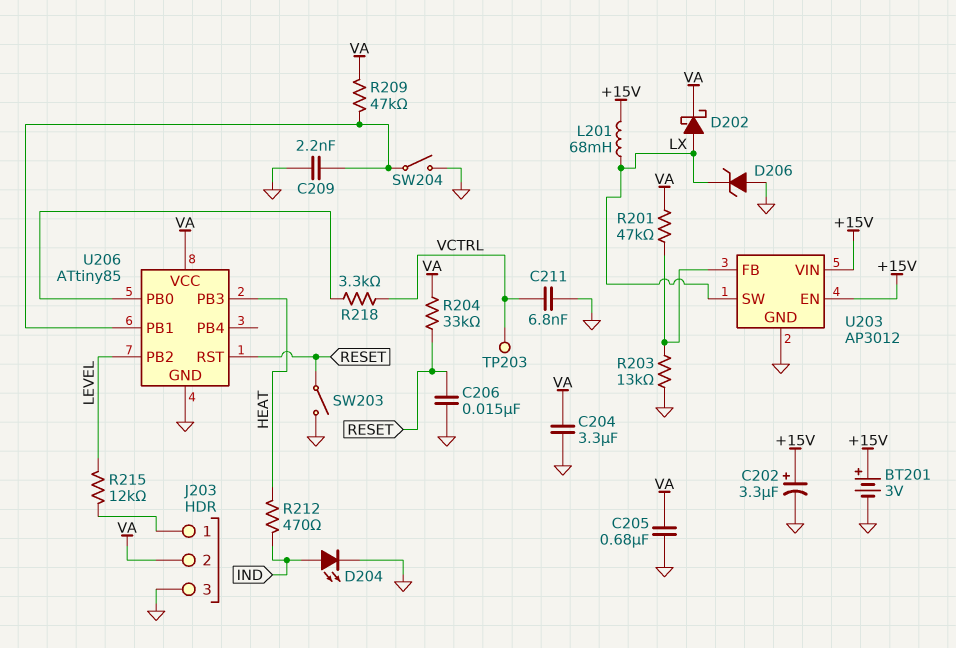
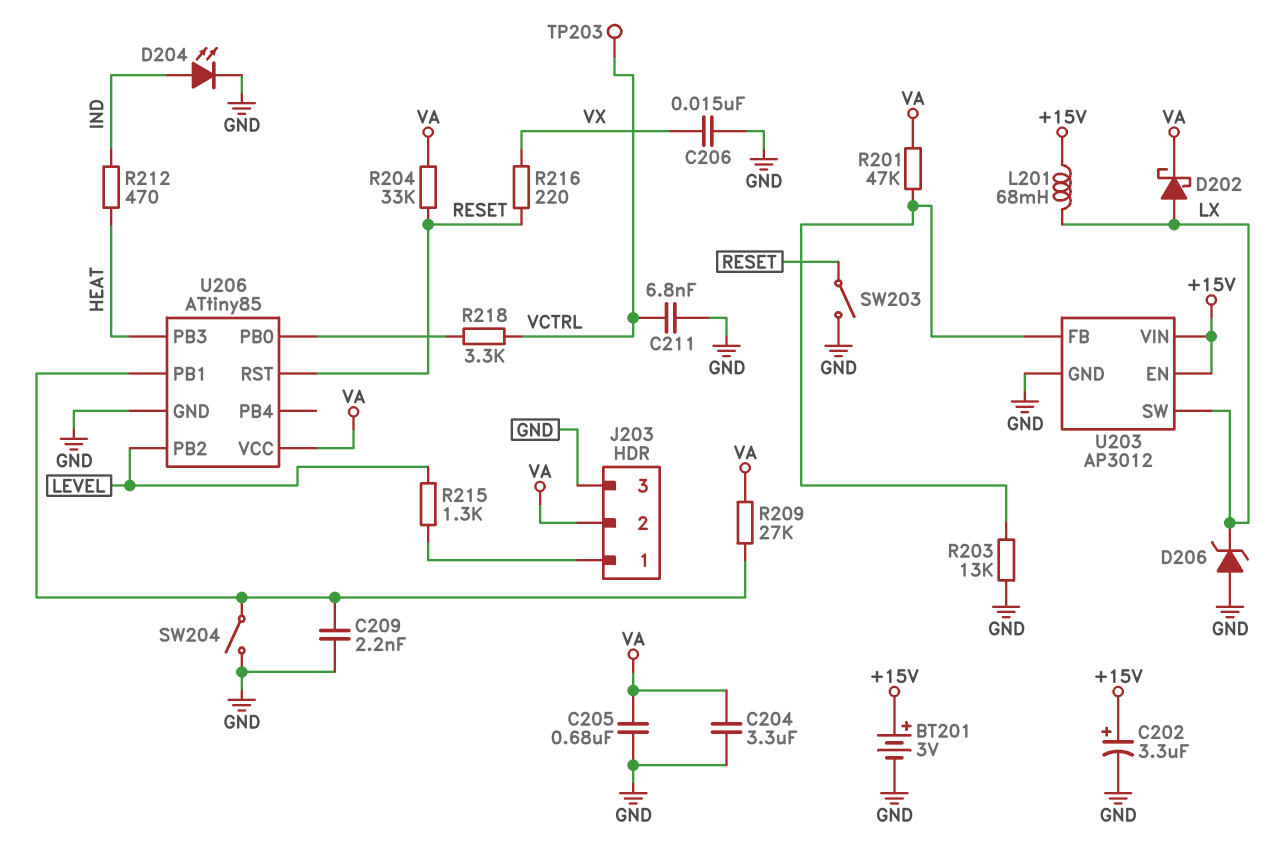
C206: 15nF (GND, RESET) -> 15nF (GND, VX)
R209: 47k (U206/PB1, VA) -> 27k (U206/PB1, VA)
R215: 12k (J203/1, LEVEL) -> 1.3k (J203/1, LEVEL)
R216: none -> 220 (RESET, VX)

